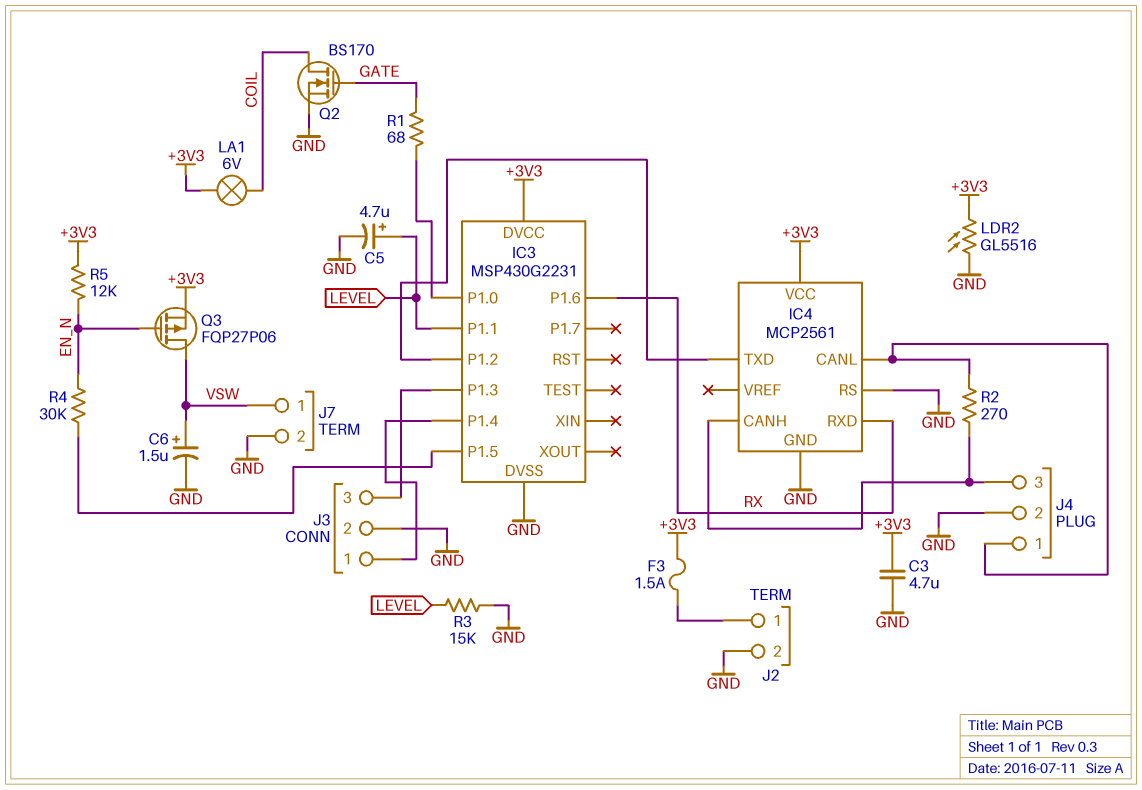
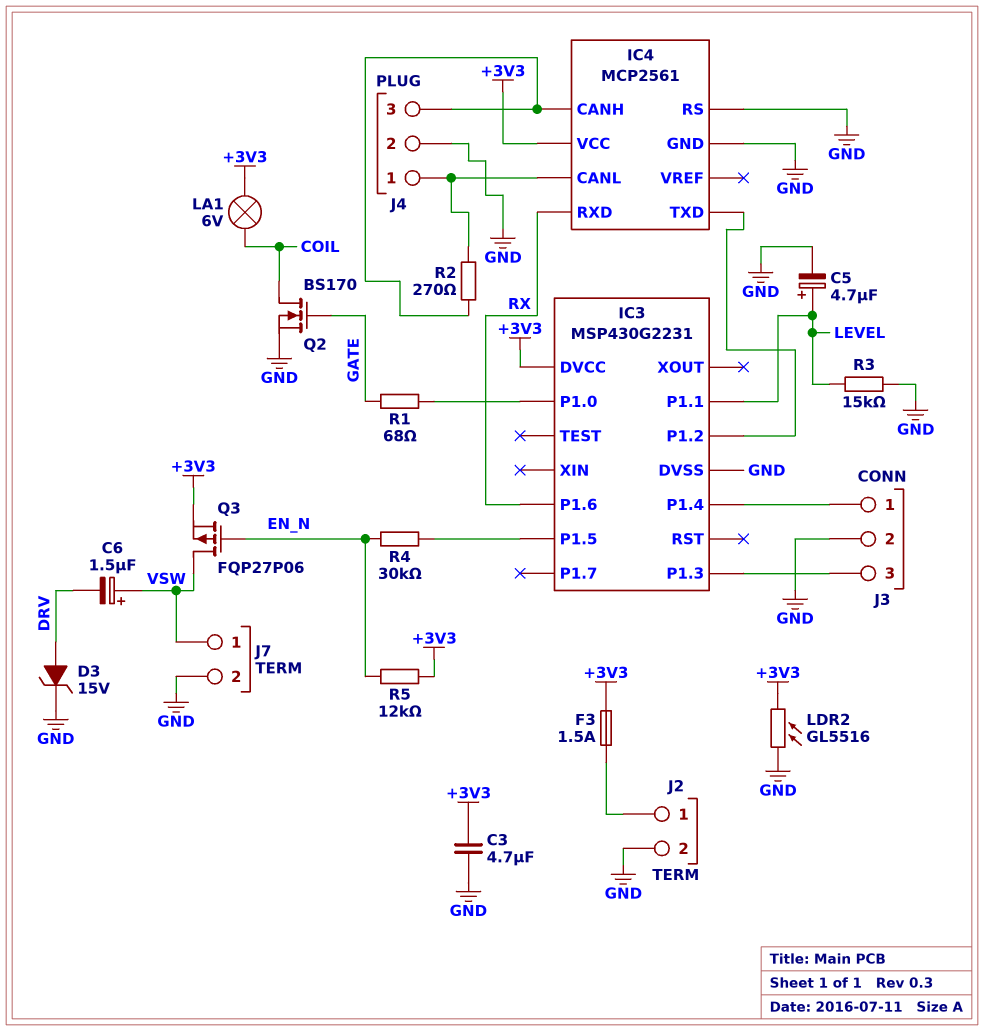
C6: 1.5uF (plus VSW, minus GND) -> 1.5uF (plus VSW, minus DRV)
D3: none -> zener 15V (A DRV, K GND)

